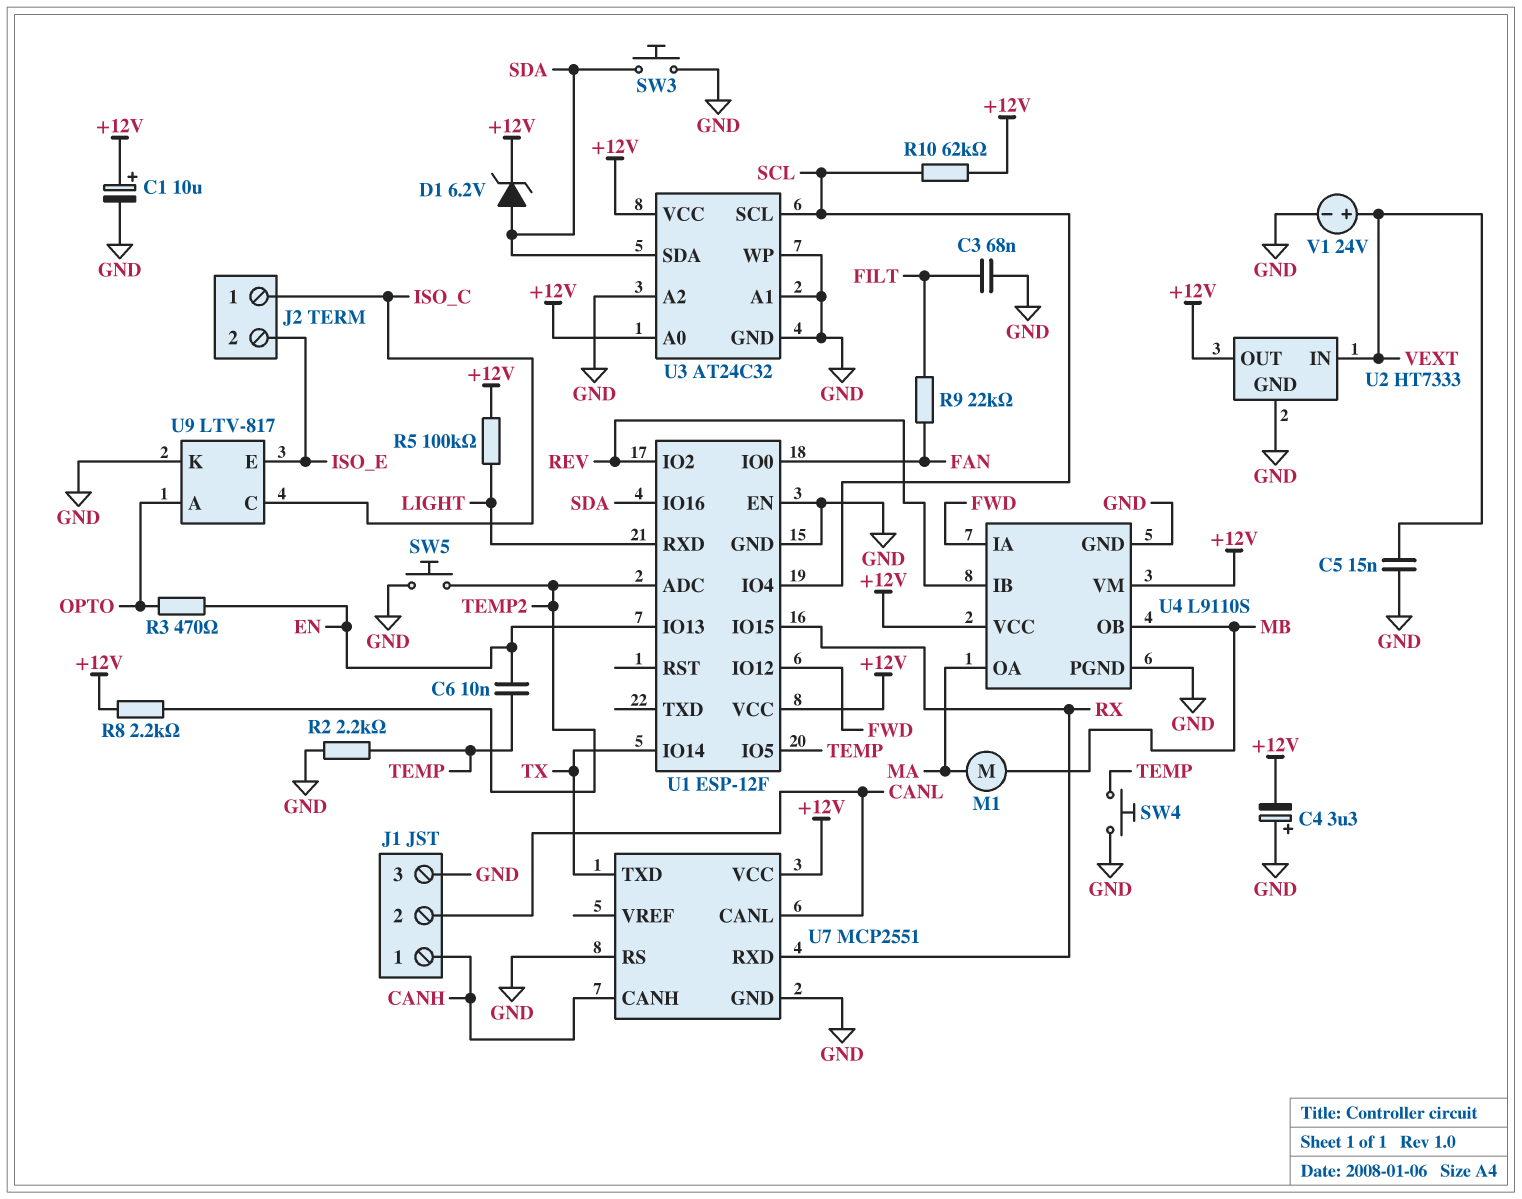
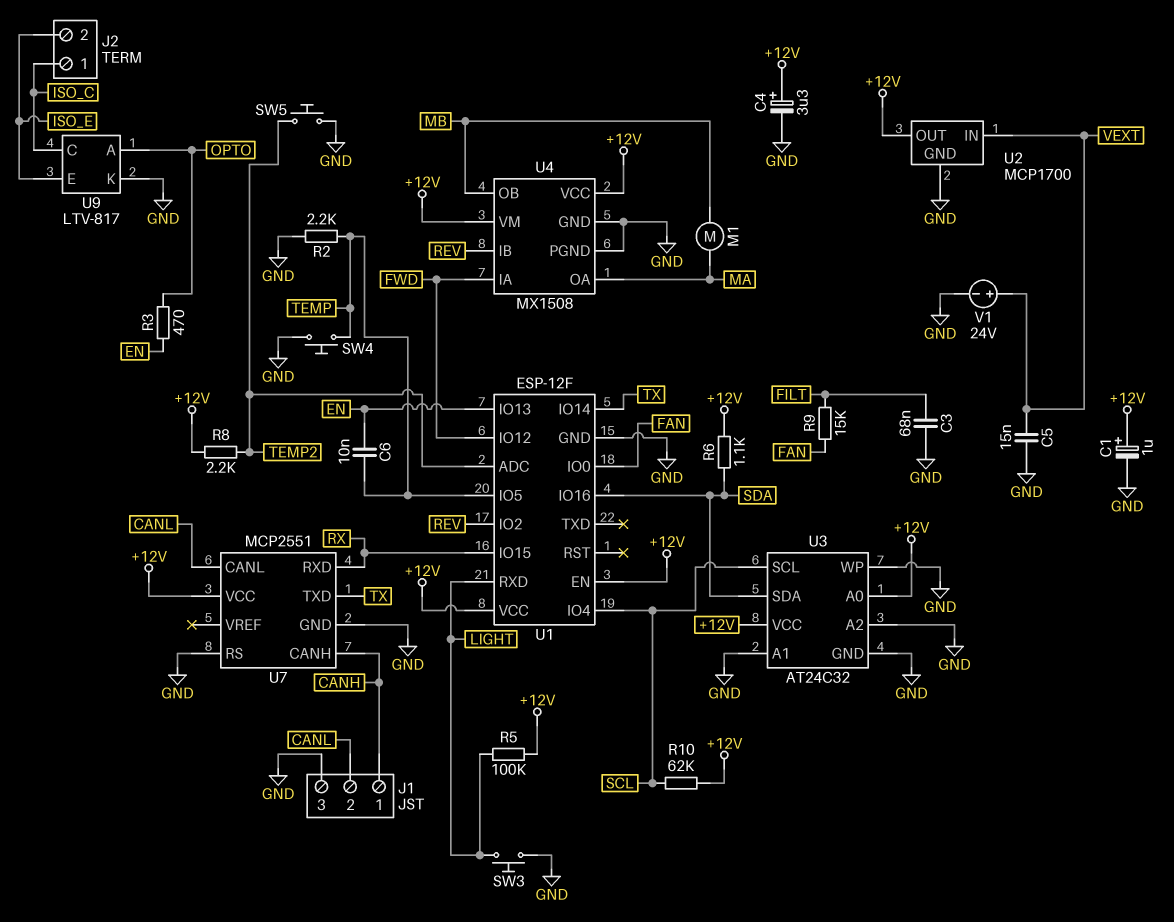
C1: 10uF (plus +12V, minus GND) -> 1uF (plus +12V, minus GND)
C4: 3.3uF (plus GND, minus +12V) -> 3.3uF (plus +12V, minus GND)
D1: zener 6.2V (A SDA, K +12V) -> none
R6: none -> 1.1k (+12V, SDA)
R9: 22k (FAN, FILT) -> 15k (FAN, FILT)
SW3: button (GND, SDA) -> button (GND, LIGHT)
U1 pin EN: GND -> +12V
U2: HT7333 -> MCP1700
U4: L9110S -> MX1508

